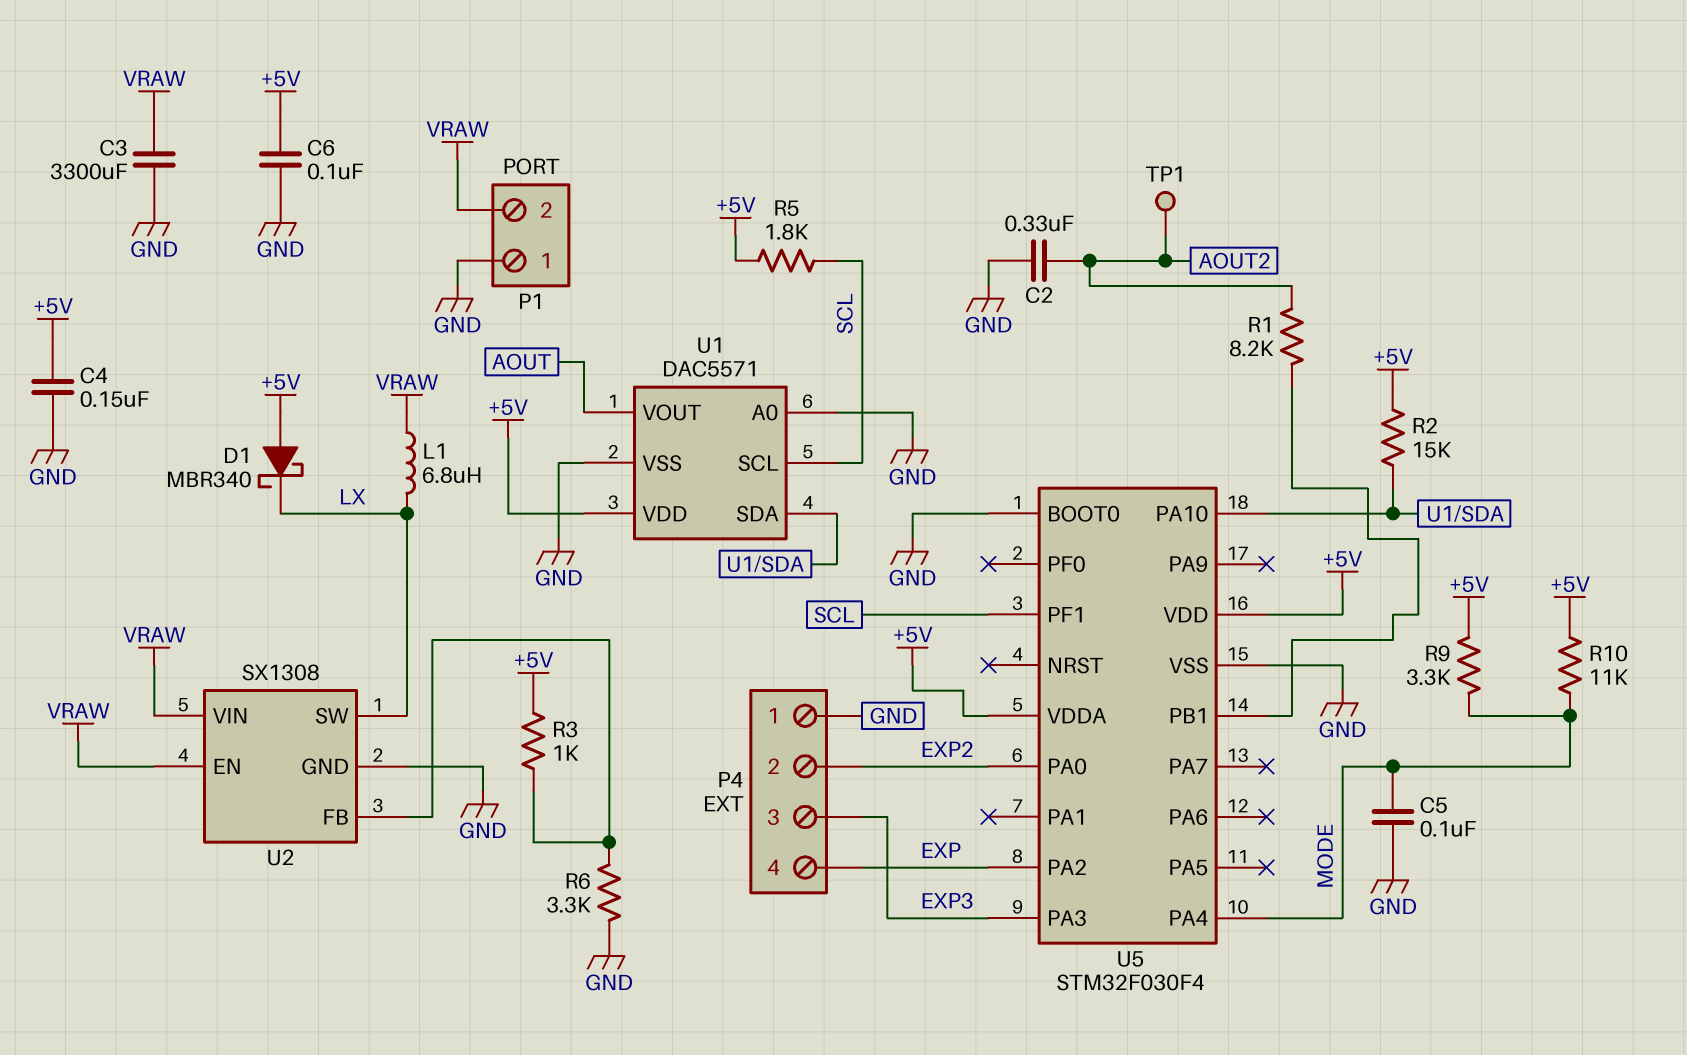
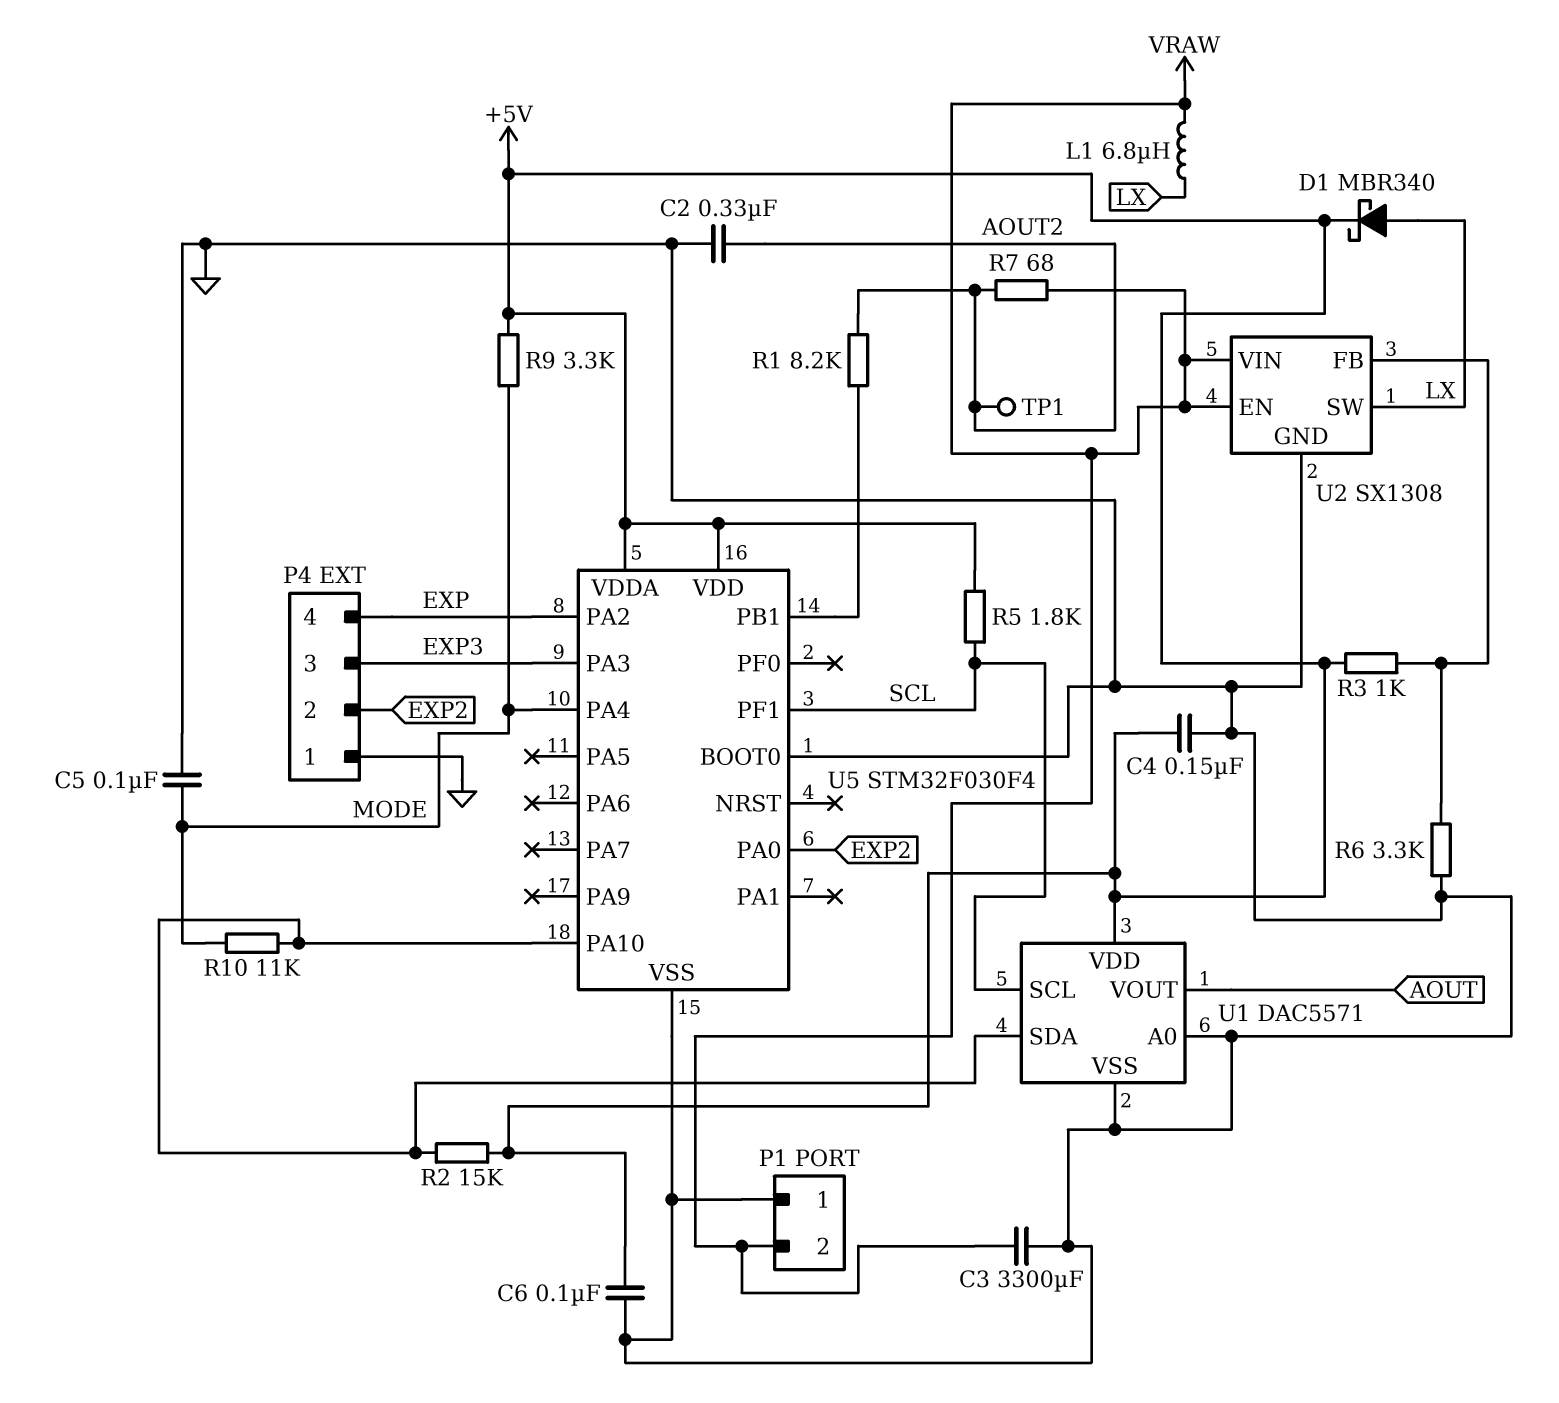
D1: schottky MBR340 (A +5V, K LX) -> schottky MBR340 (A LX, K +5V)
R7: none -> 68 (AOUT2, VRAW)
R10: 11k (+5V, MODE) -> 11k (MODE, U1/SDA)

